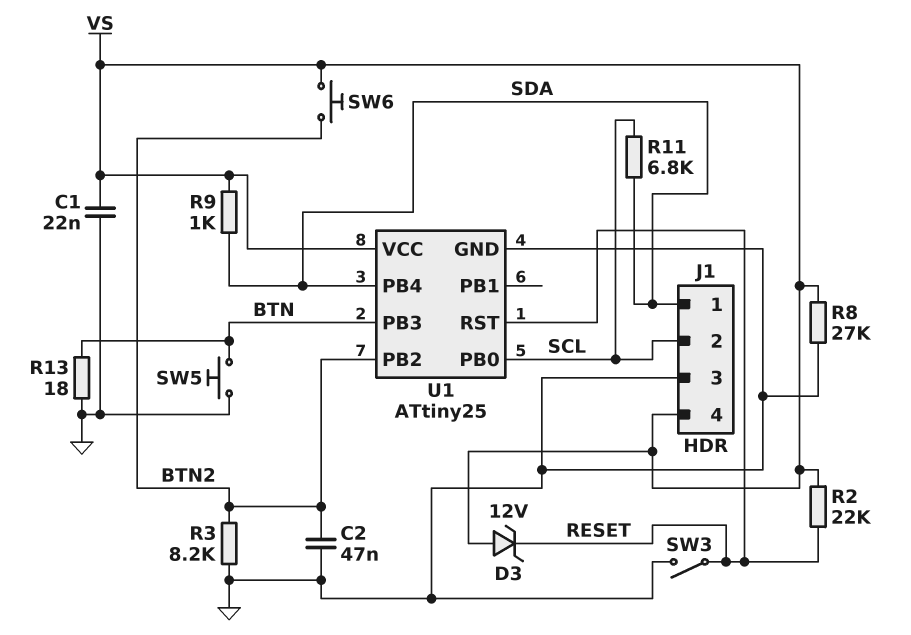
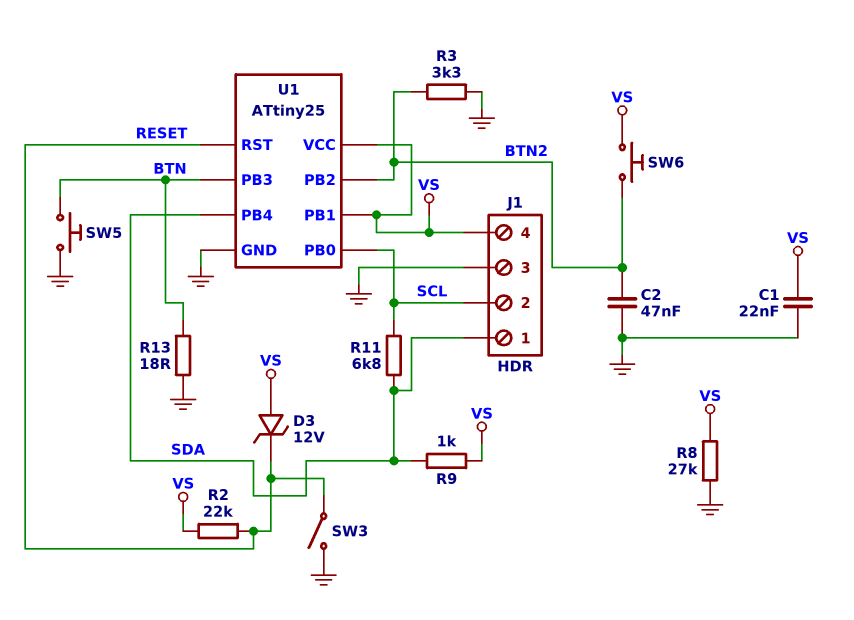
R3: 8.2k (BTN2, GND) -> 3.3k (BTN2, GND)
U1 pin PB1: none -> VS

